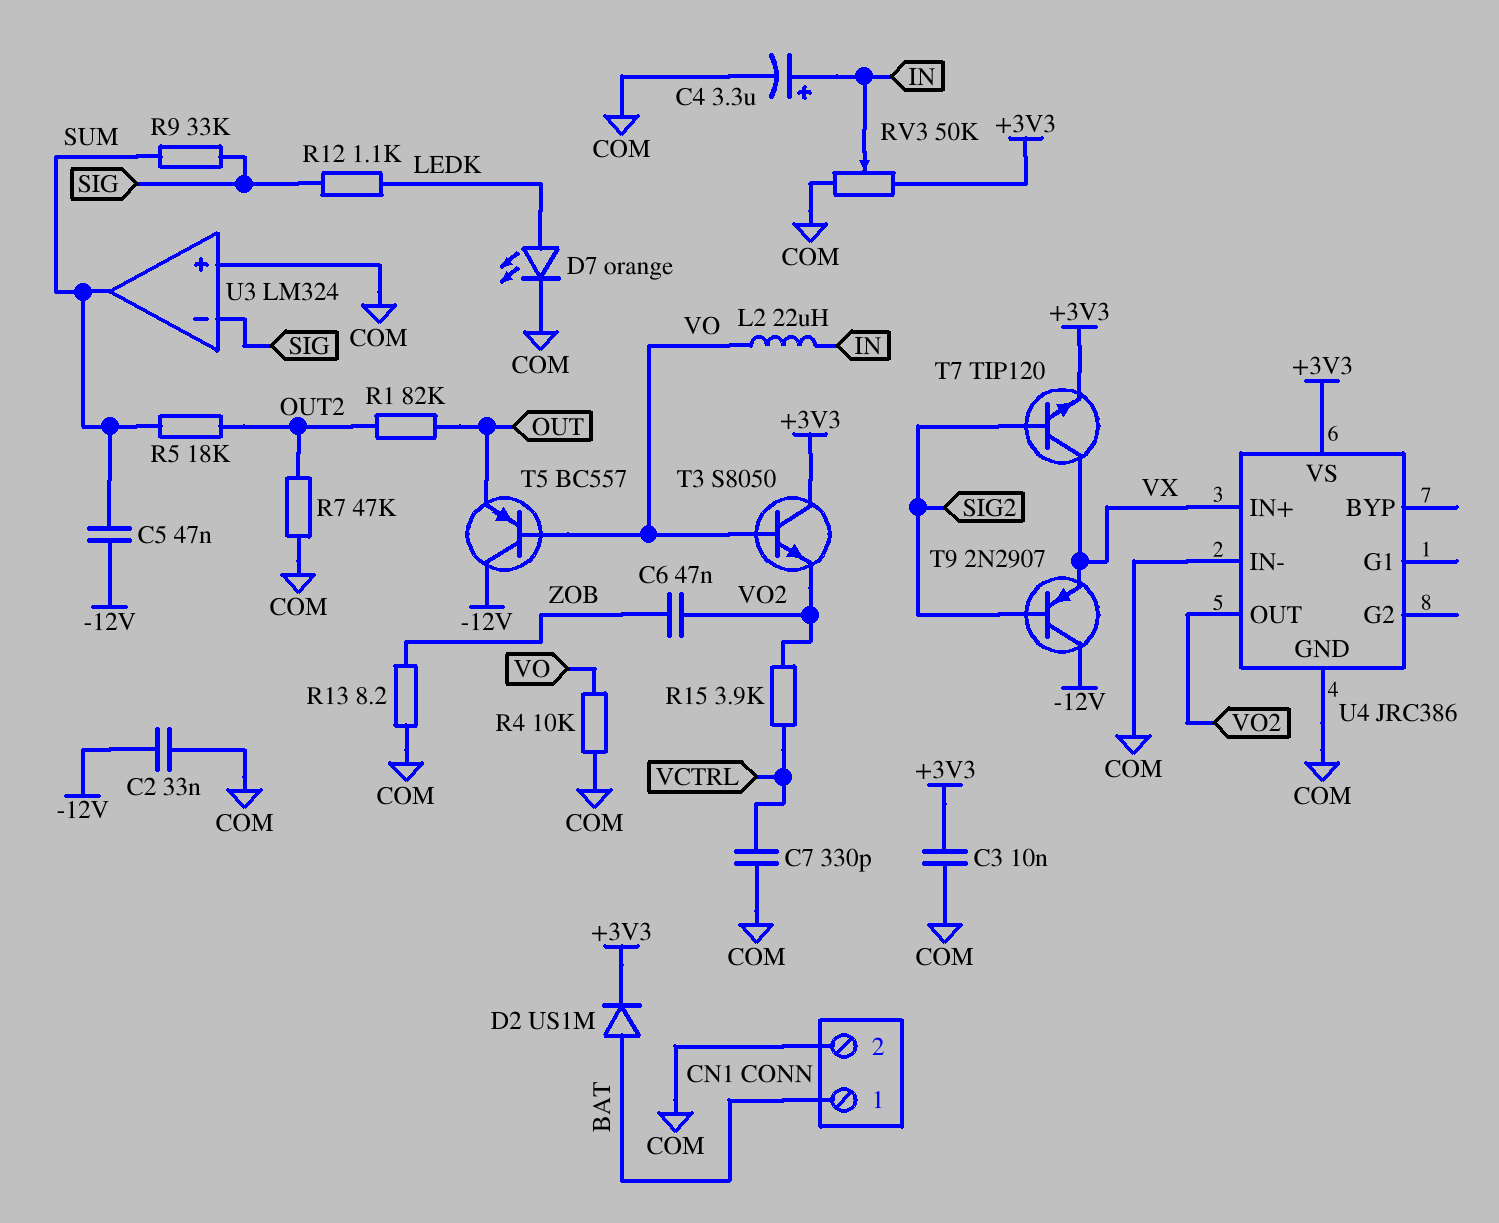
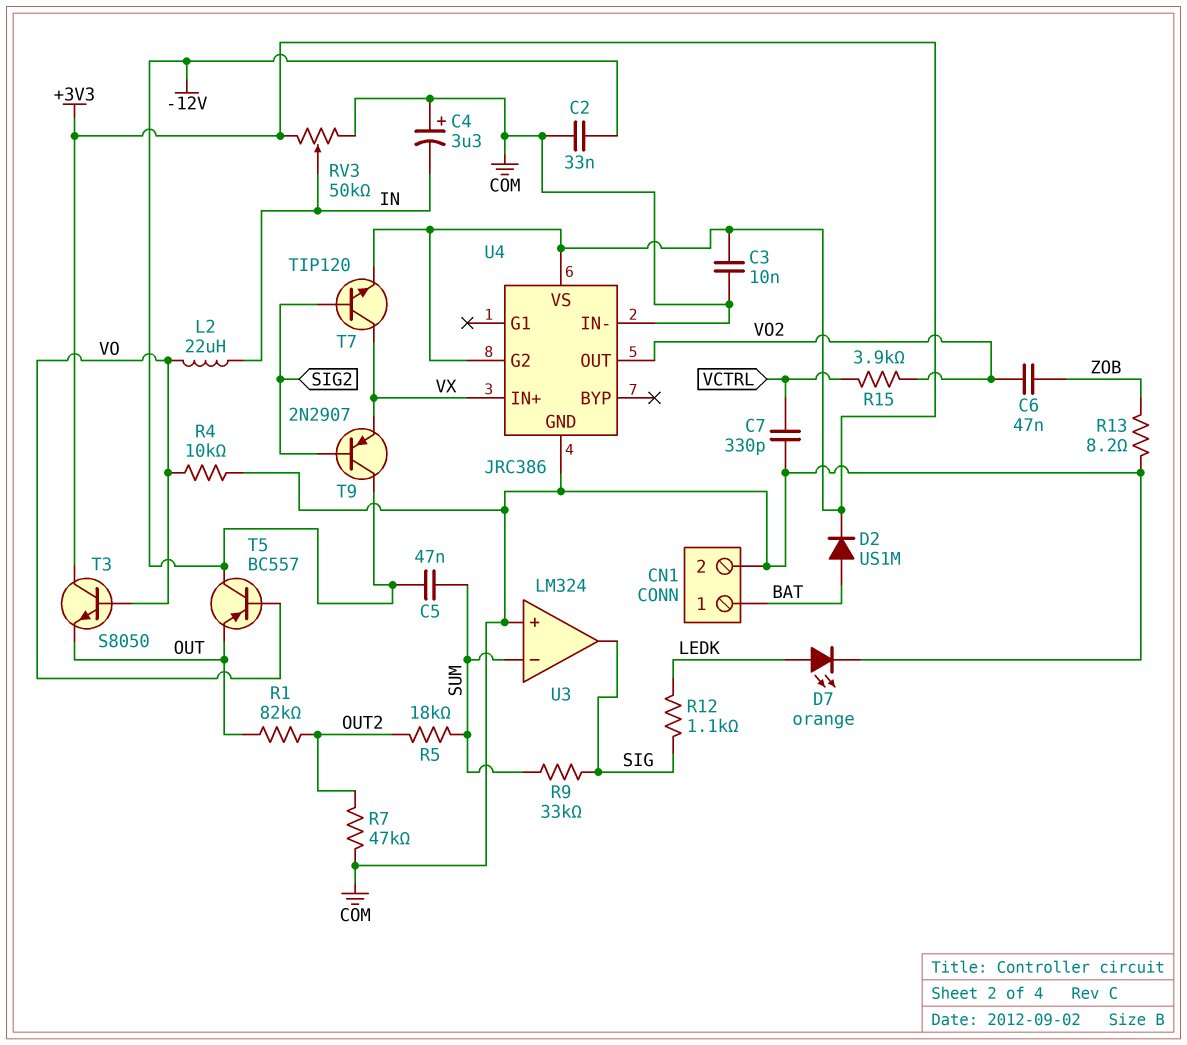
C4: 3.3uF (plus IN, minus COM) -> 3.3uF (plus COM, minus IN)
T3: NPN S8050 (B VO, C +3V3, E VO2) -> NPN S8050 (B VO, C +3V3, E OUT)
U3 pin in-: SIG -> SUM
U3 pin out: SUM -> SIG
U4 pin G2: none -> +3V3

